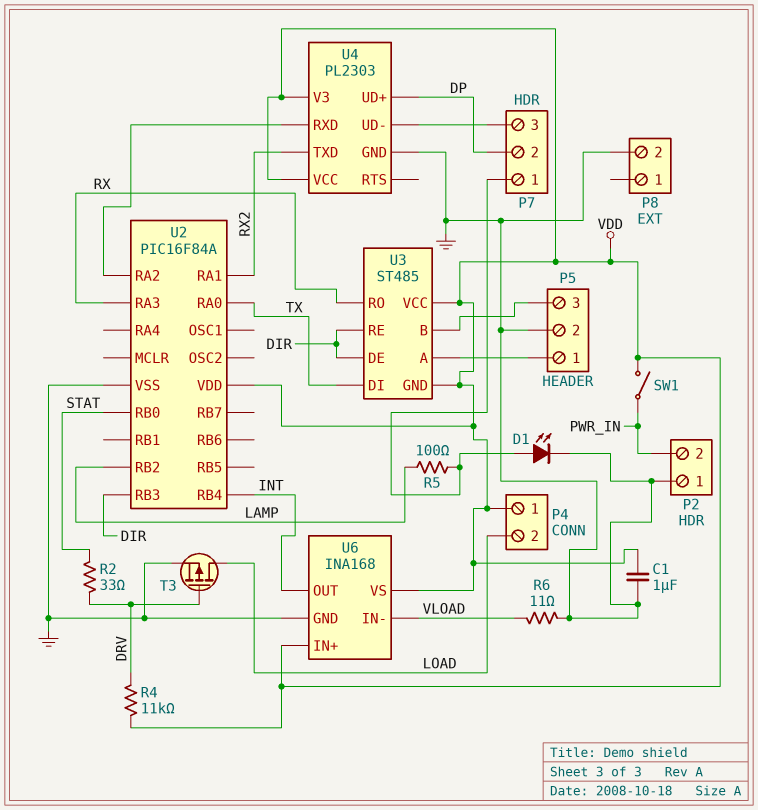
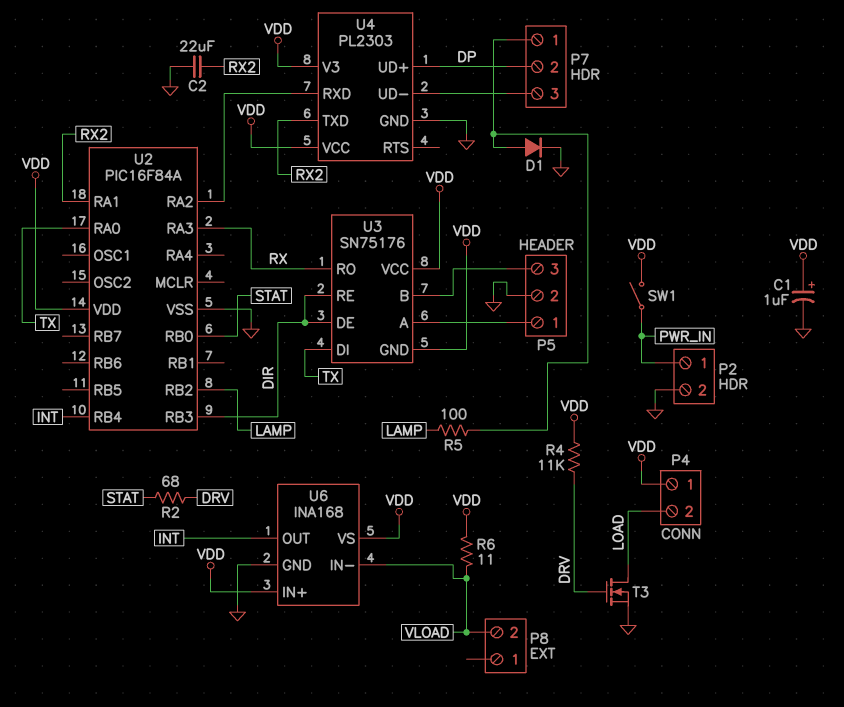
C1: 1uF (GND, VDD) -> 1uF (plus VDD, minus GND)
C2: none -> 22uF (GND, RX2)
D1: LED (A P7/1, K GND) -> diode (A P7/1, K GND)
P2 pin 1: GND -> PWR_IN
P2 pin 2: PWR_IN -> GND
P8 pin 2: GND -> VLOAD
R2: 33 (DRV, STAT) -> 68 (DRV, STAT)
R6: 11 (GND, VLOAD) -> 11 (VDD, VLOAD)
T3: PMOS (G DRV, D LOAD, S GND) -> NMOS (G DRV, D LOAD, S GND)
U3: ST485 -> SN75176

